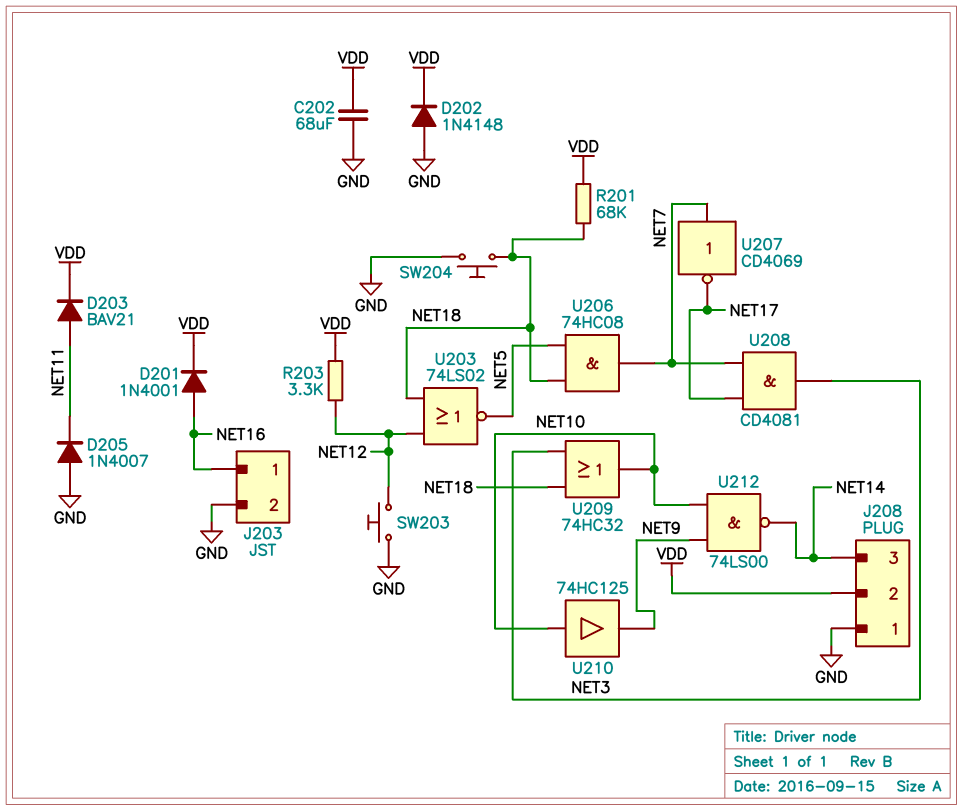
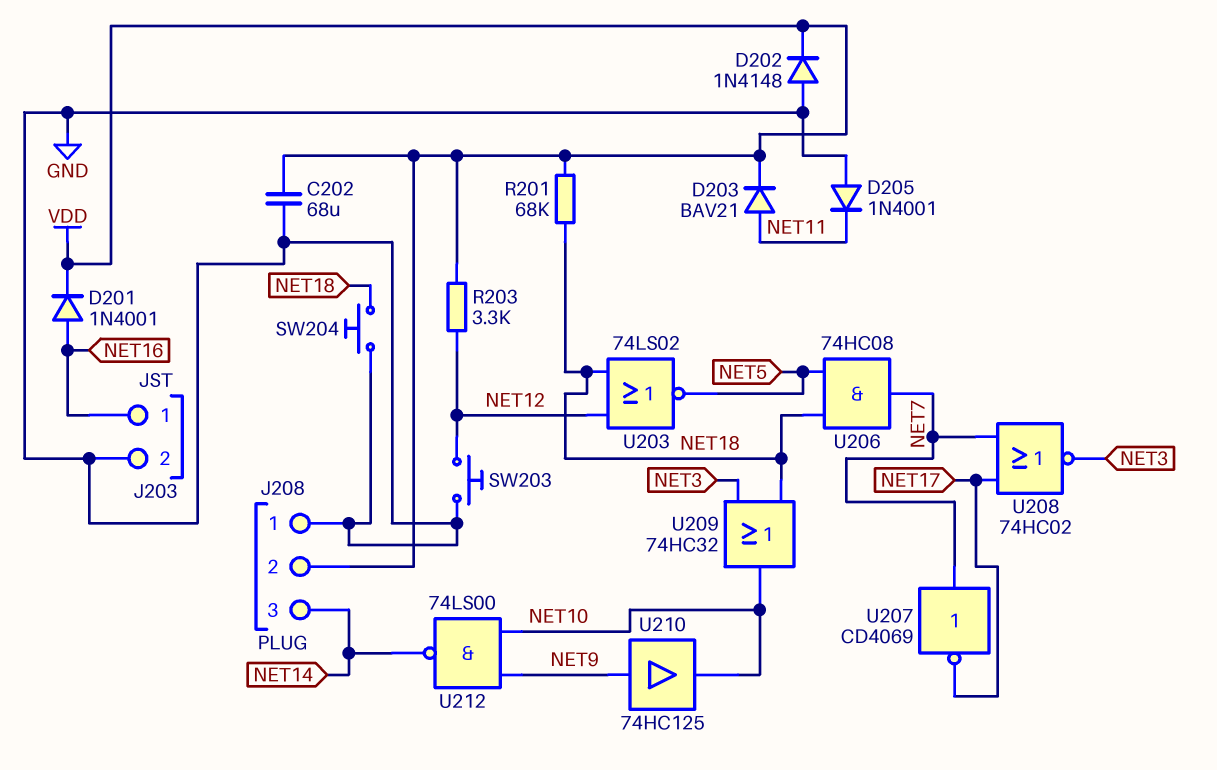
D205: diode 1N4007 (A GND, K NET11) -> diode 1N4001 (A GND, K NET11)
U208: AND CD4081 (in NET7, in NET17, out NET3) -> NOR 74HC02 (in NET7, in NET17, out NET3)
U210: buffer 74HC125 (in NET10, out NET9) -> buffer 74HC125 (in NET9, out NET10)

